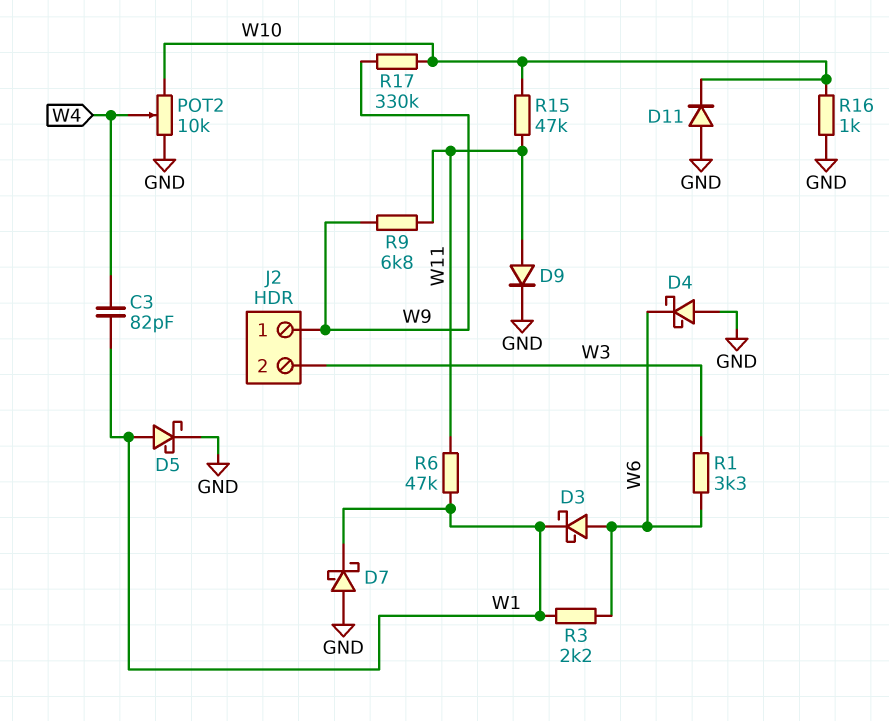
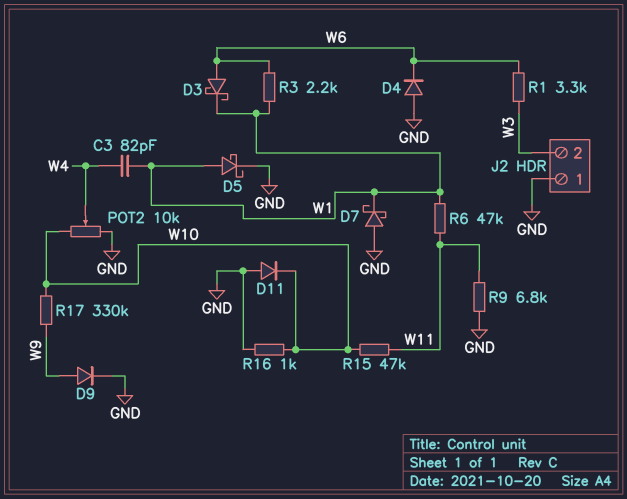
D4: schottky (A GND, K W6) -> diode (A GND, K W6)
D9: diode (A W11, K GND) -> diode (A W9, K GND)
J2 pin 1: W9 -> GND
R9: 6.8k (W9, W11) -> 6.8k (GND, W11)

